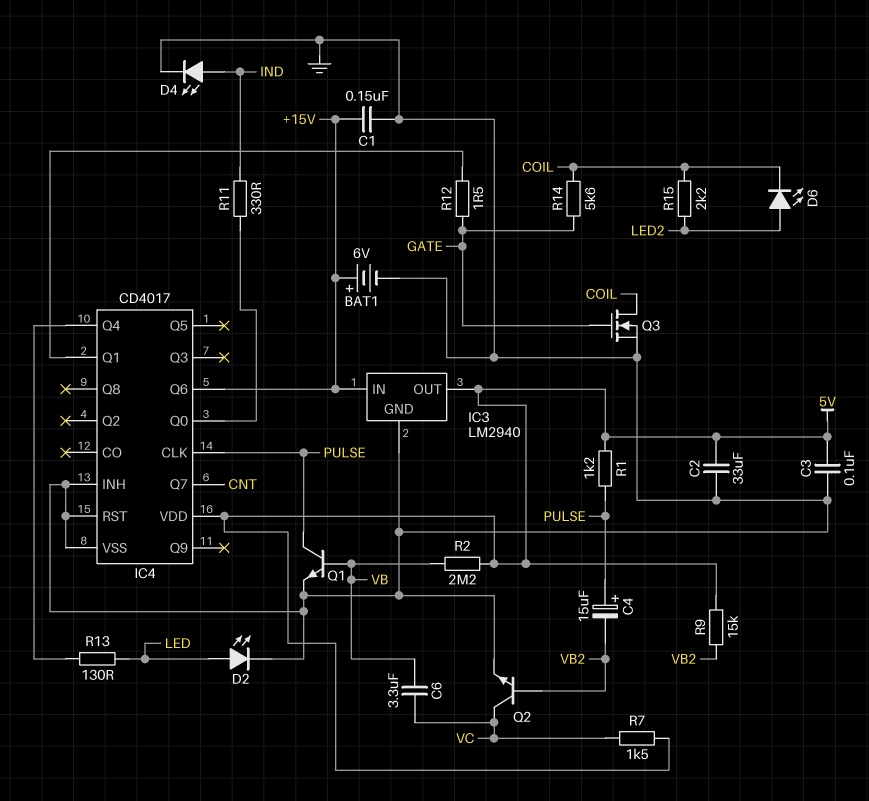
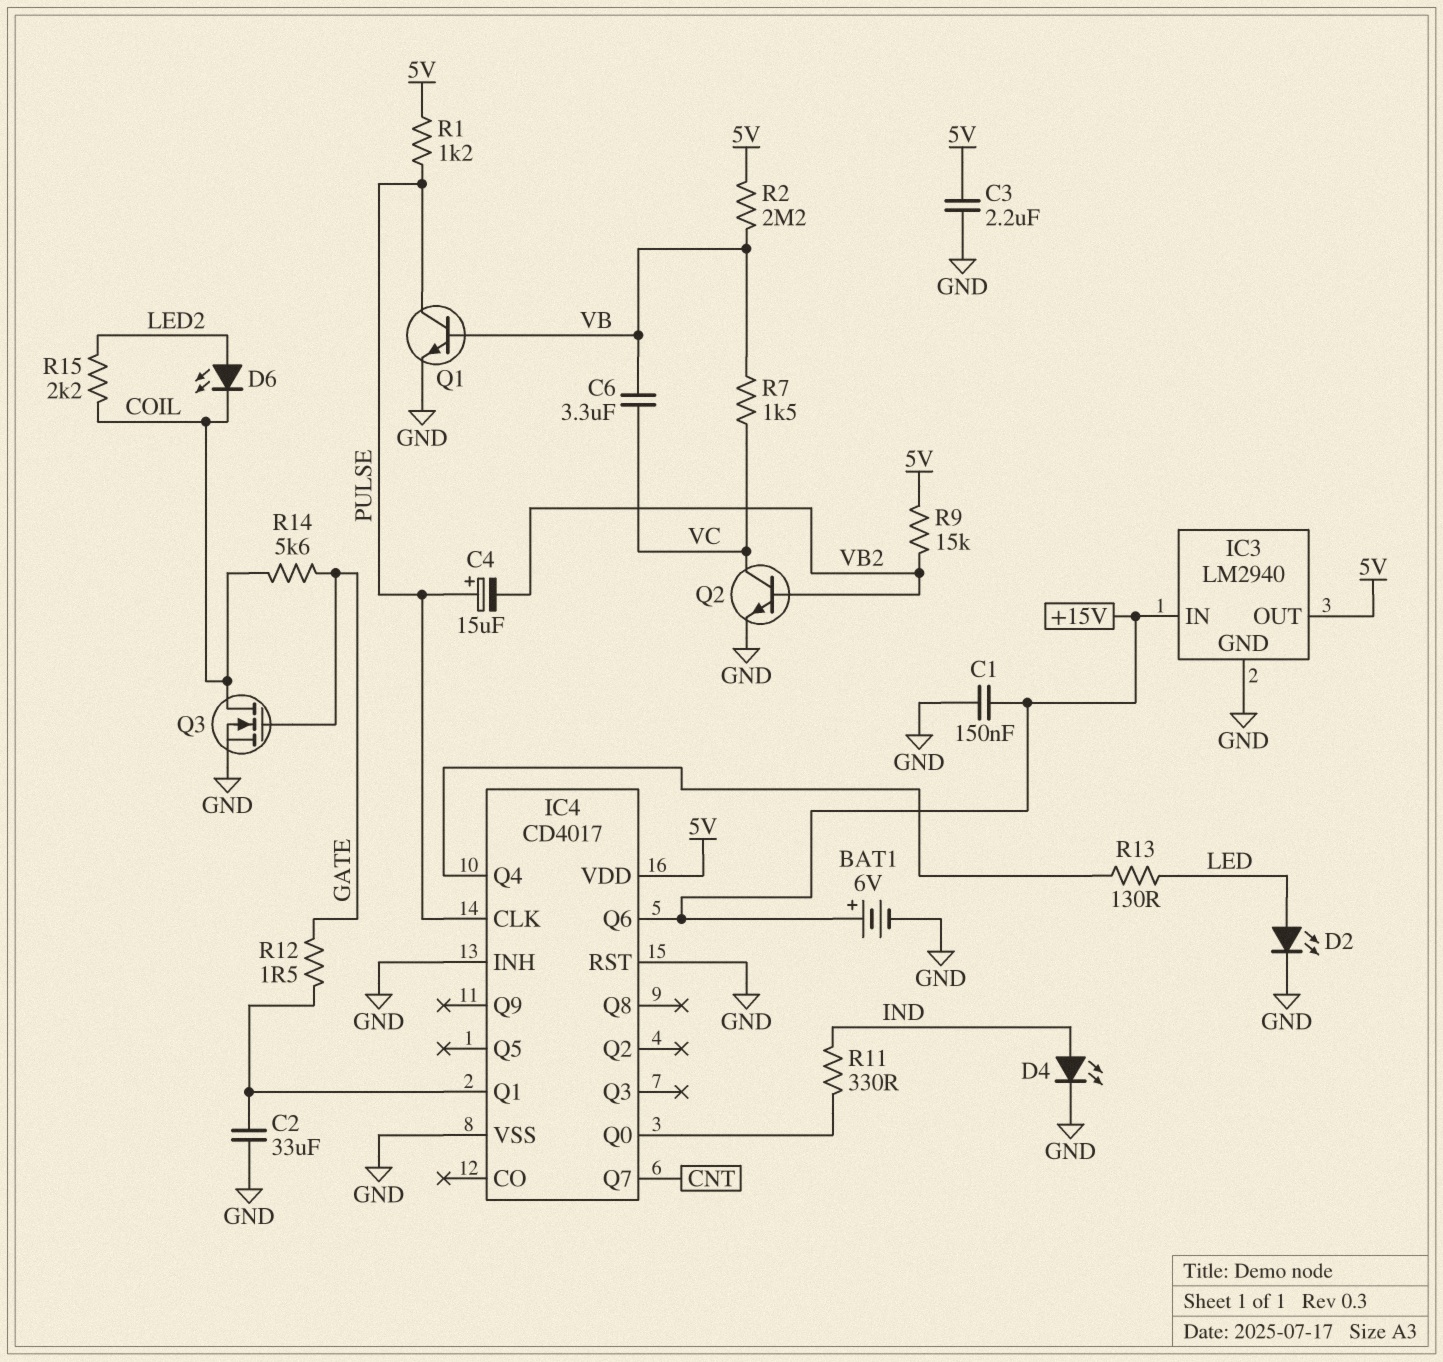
C2: 33uF (5V, GND) -> 33uF (GND, IC4/Q1)
C3: 100nF (5V, GND) -> 2.2uF (5V, GND)
R7: 1.5k (5V, VC) -> 1.5k (VB, VC)

